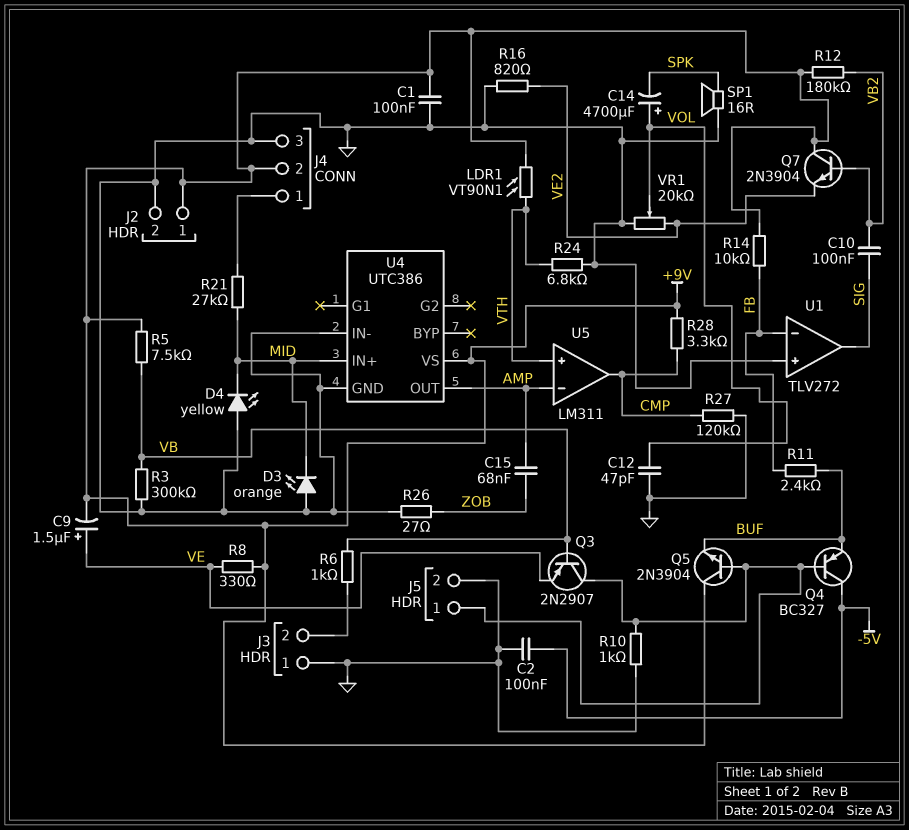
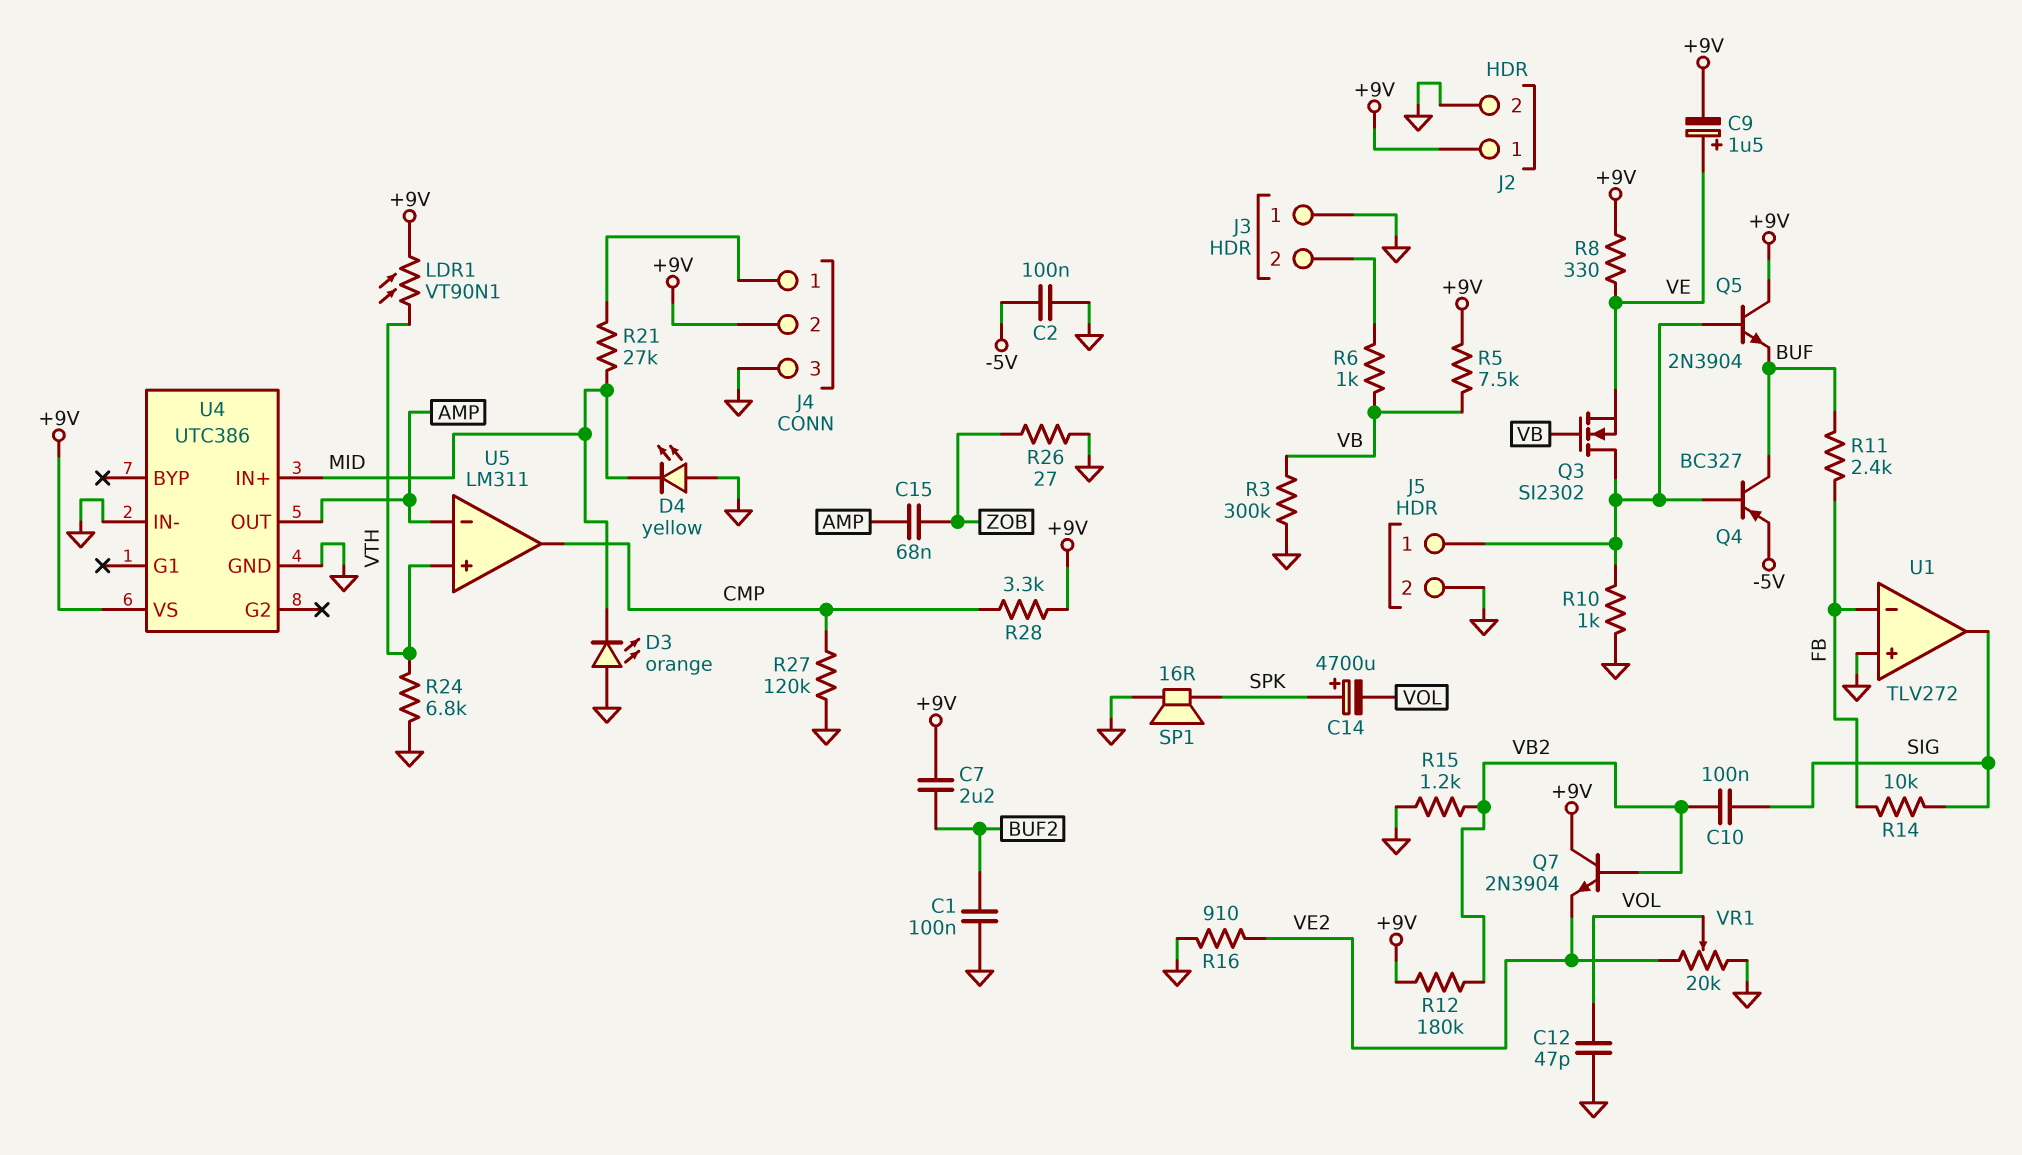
C1: 100nF (+9V, GND) -> 100nF (BUF2, GND)
C7: none -> 2.2uF (+9V, BUF2)
C14: 4700uF (plus VOL, minus SPK) -> 4700uF (plus SPK, minus VOL)
Q3: PNP 2N2907 (B VB, C J5/1, E VE) -> NMOS SI2302 (G VB, D J5/1, S VE)
Q4: PNP BC327 (B J5/1, C -5V, E BUF) -> PNP BC327 (B J5/1, C BUF, E -5V)
R14: 10k (+9V, FB) -> 10k (FB, SIG)
R15: none -> 1.2k (GND, VB2)
R16: 820 (GND, VE2) -> 910 (GND, VE2)

